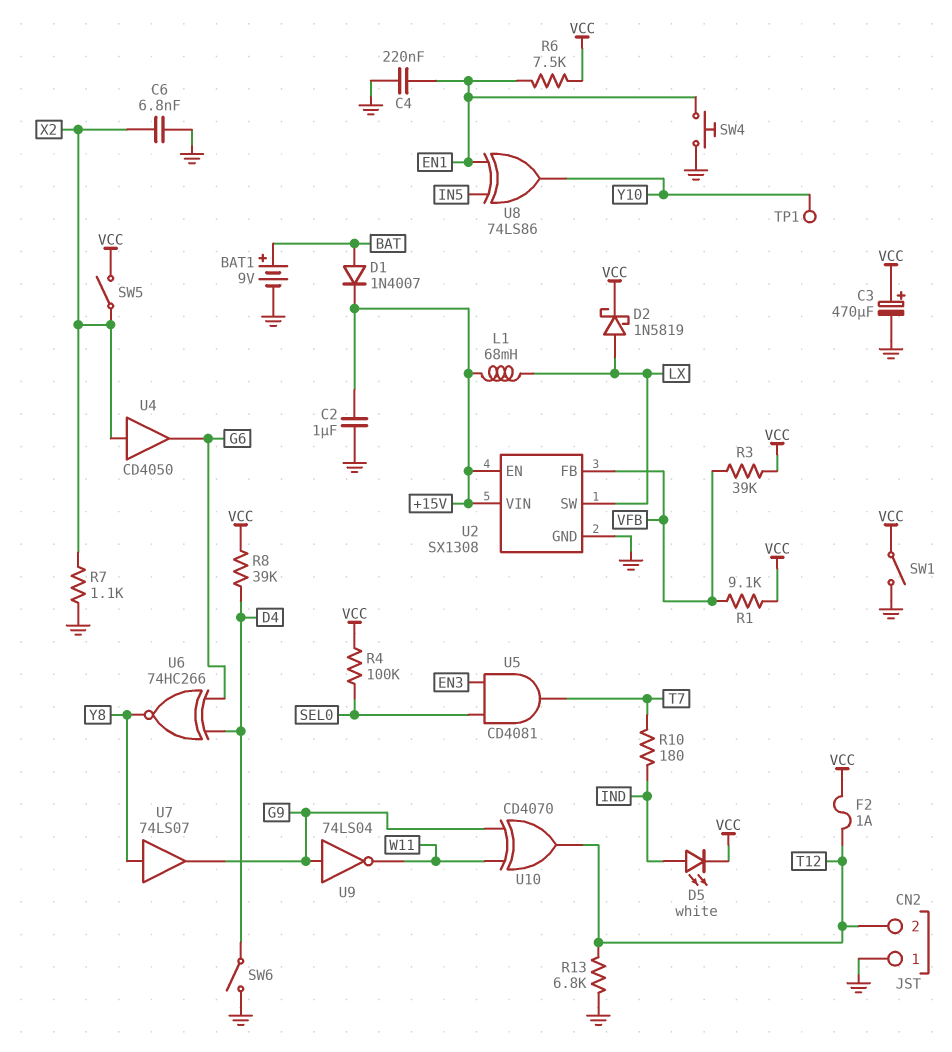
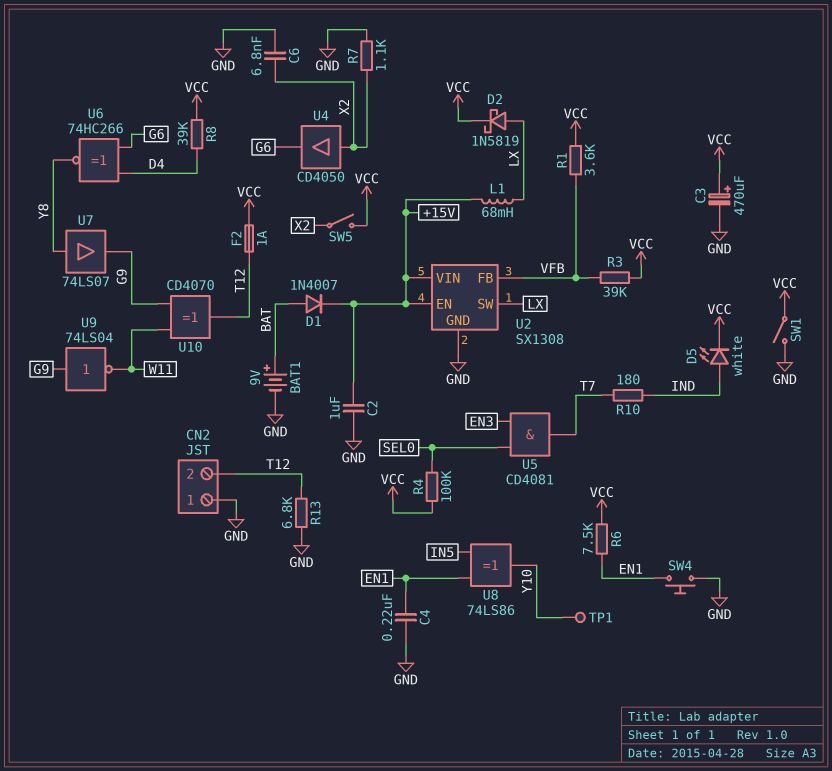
R1: 9.1k (VCC, VFB) -> 3.6k (VCC, VFB)
SW6: switch (D4, GND) -> none

